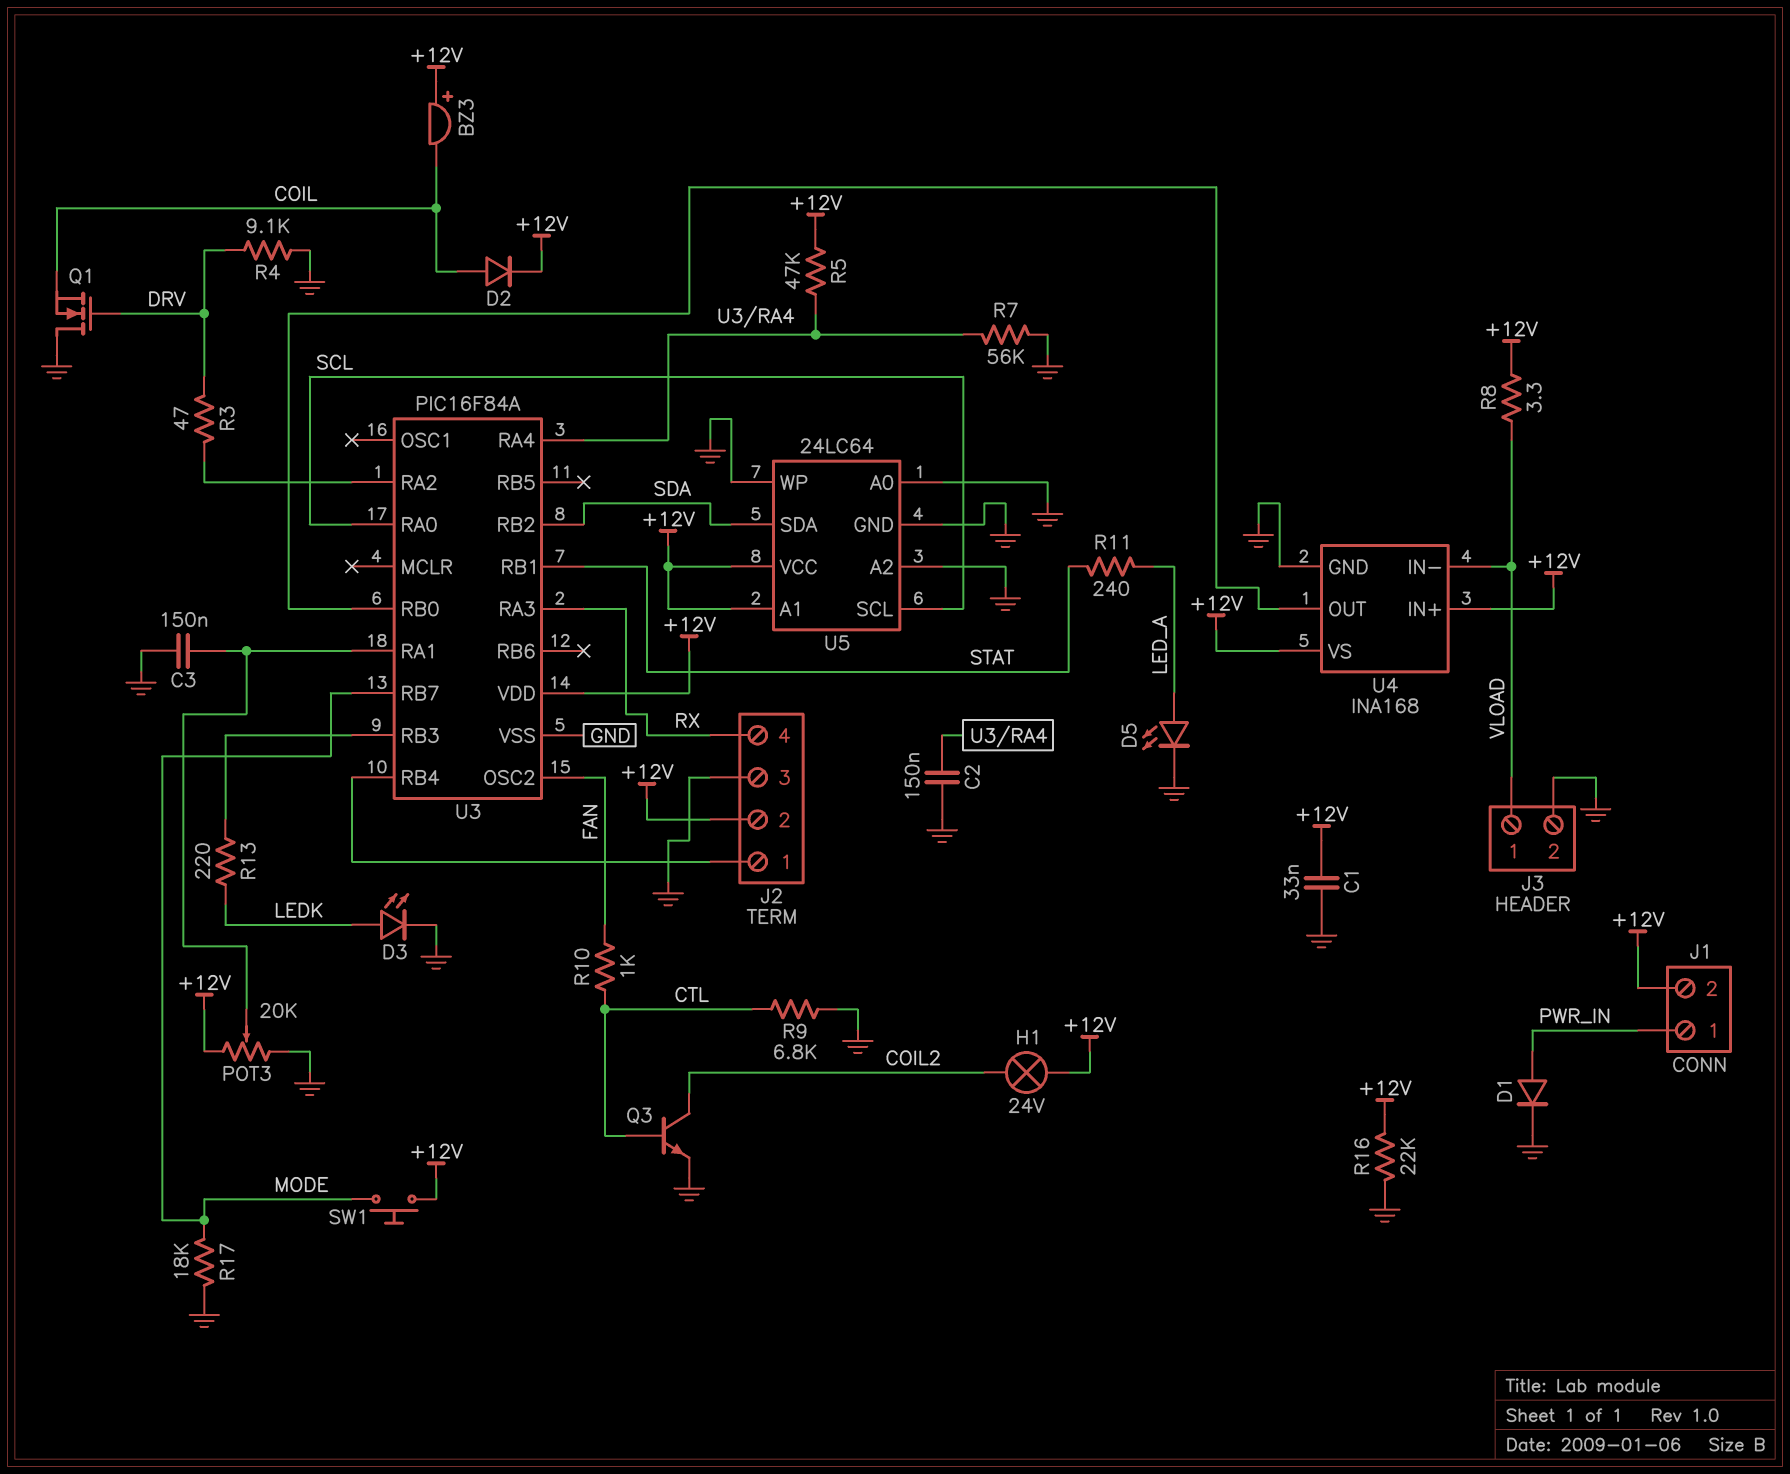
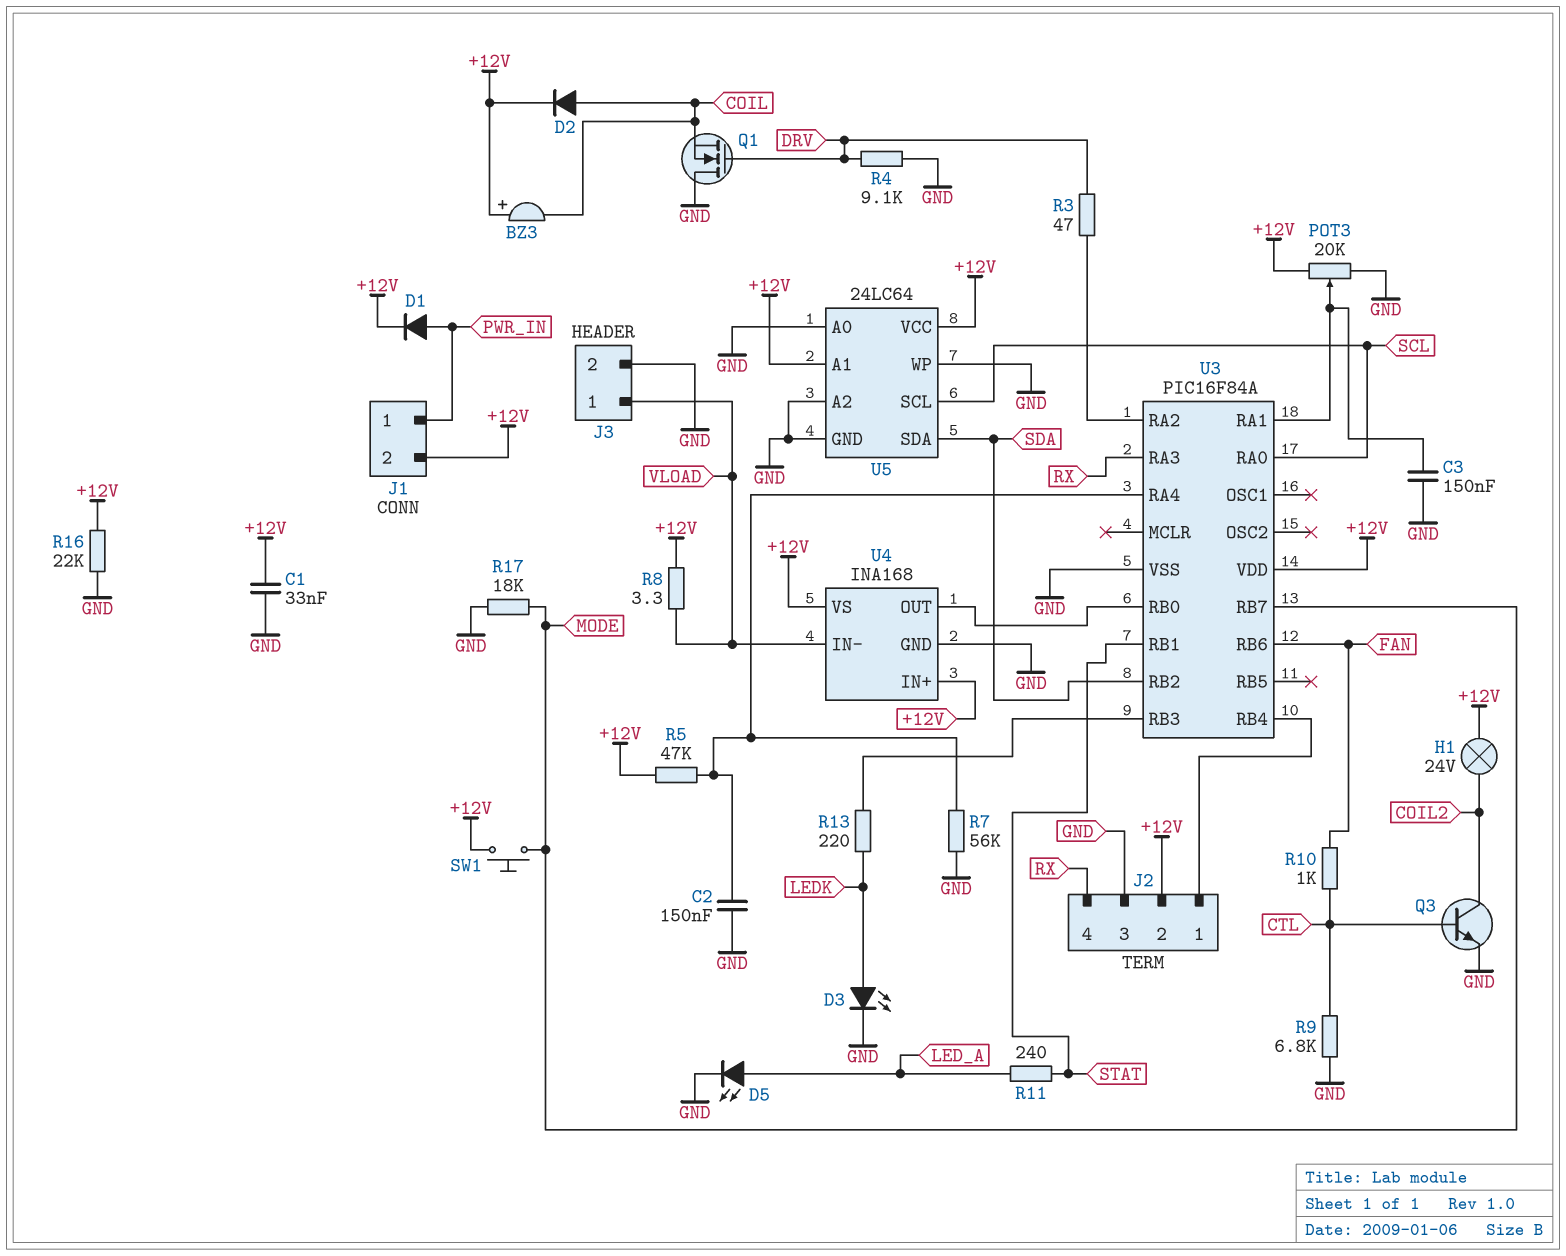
D1: diode (A PWR_IN, K GND) -> diode (A PWR_IN, K +12V)
U3 pin OSC2: FAN -> none
U3 pin RB6: none -> FAN

